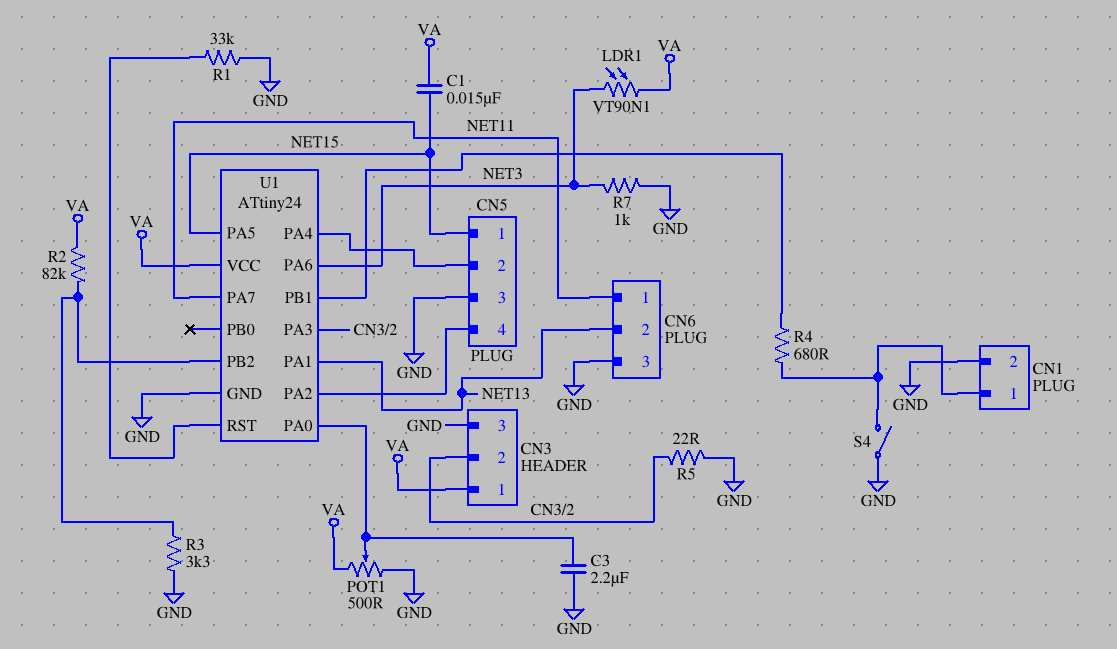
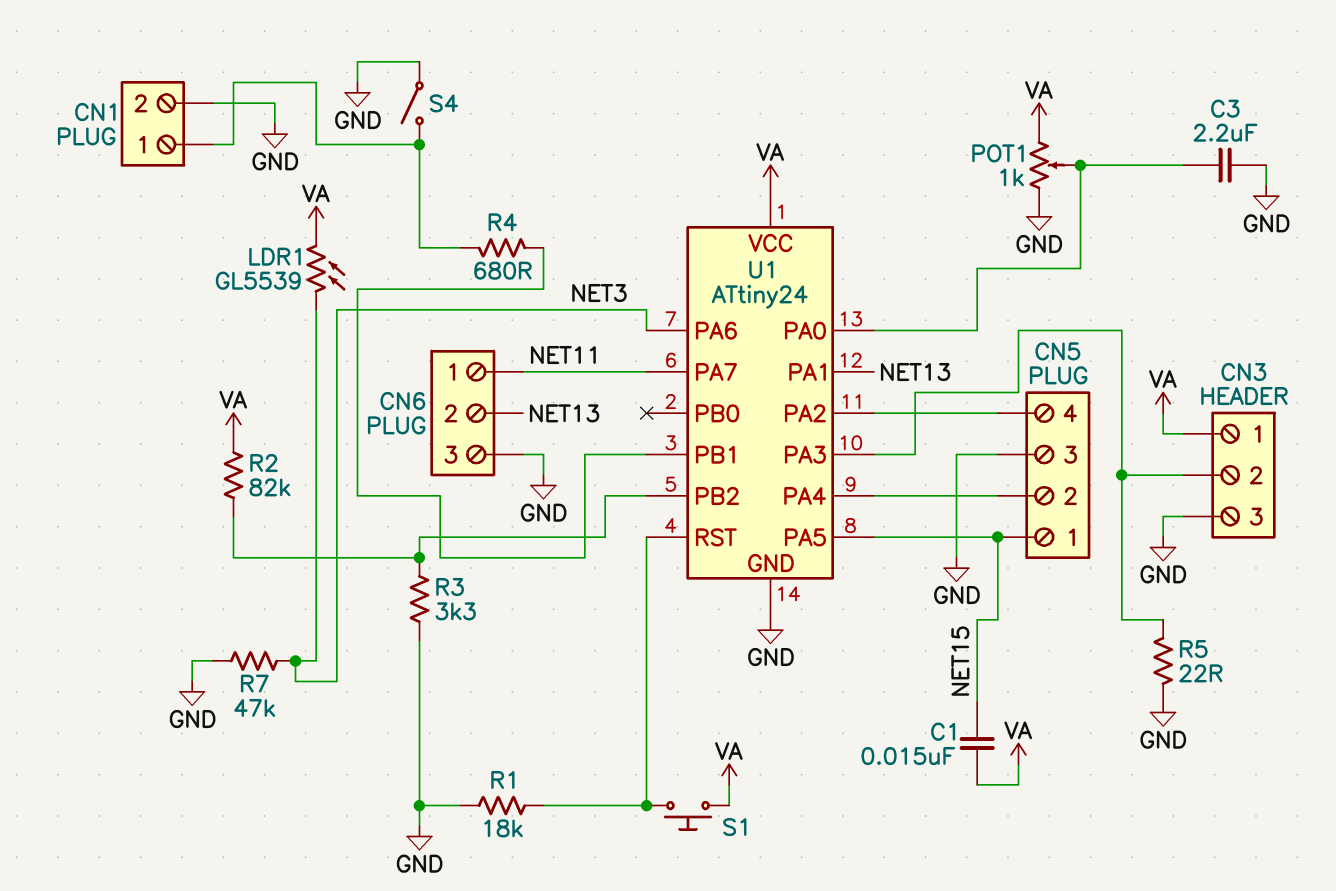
LDR1: VT90N1 (NET3, VA) -> GL5539 (NET3, VA)
POT1: 500 (GND, VA, wiper U1/PA0) -> 1k (GND, VA, wiper U1/PA0)
R1: 33k (GND, U1/RST) -> 18k (GND, U1/RST)
R7: 1k (GND, NET3) -> 47k (GND, NET3)
S1: none -> button (U1/RST, VA)

